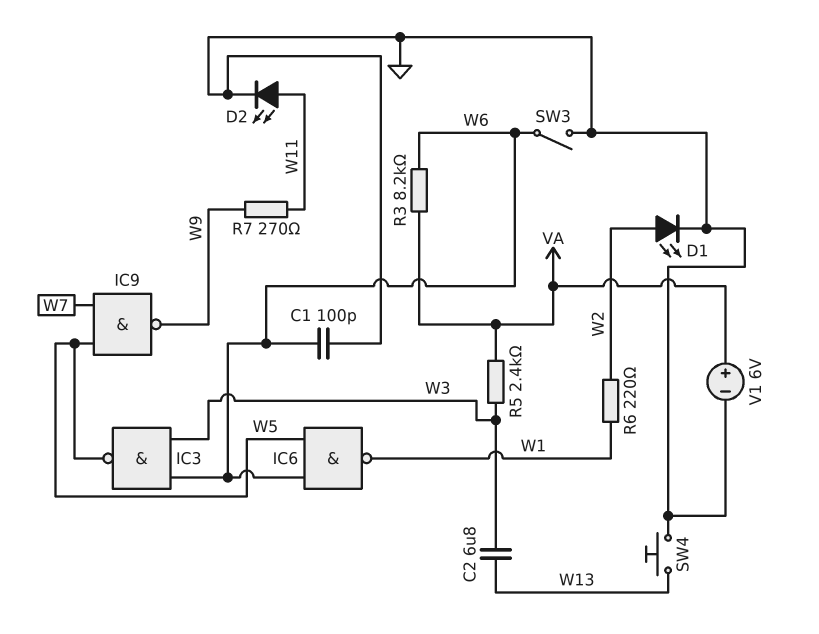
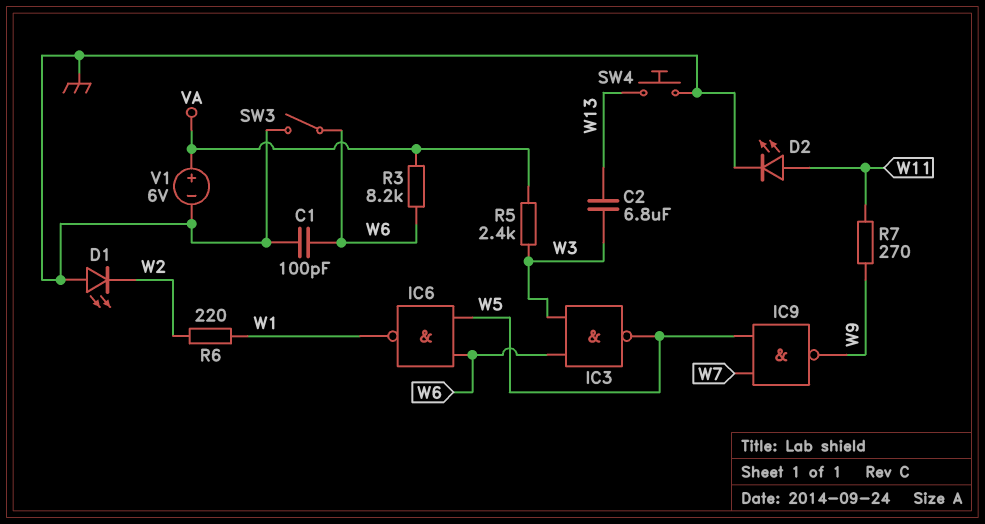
D1: LED (A W2, K GND) -> LED (A GND, K W2)

